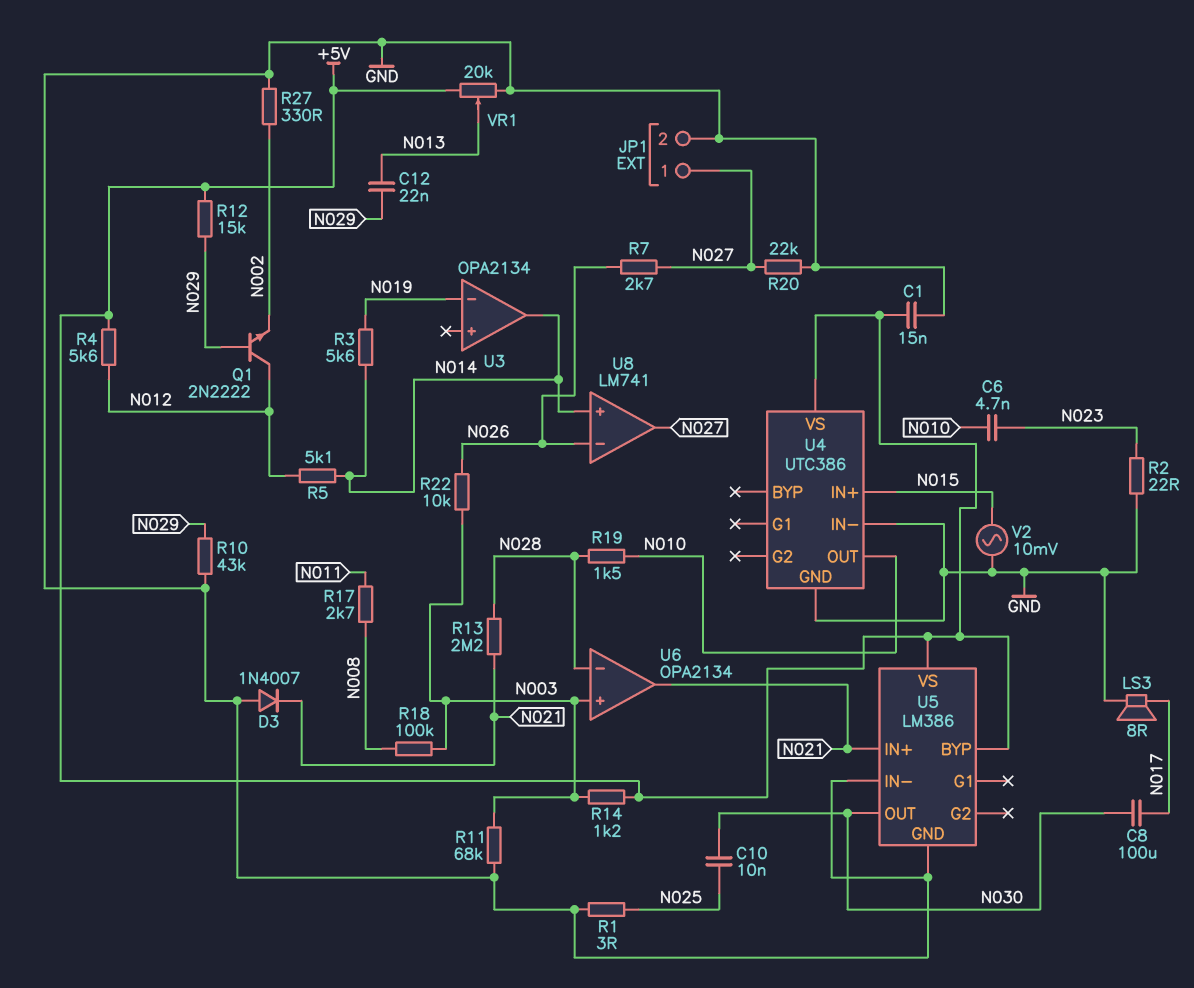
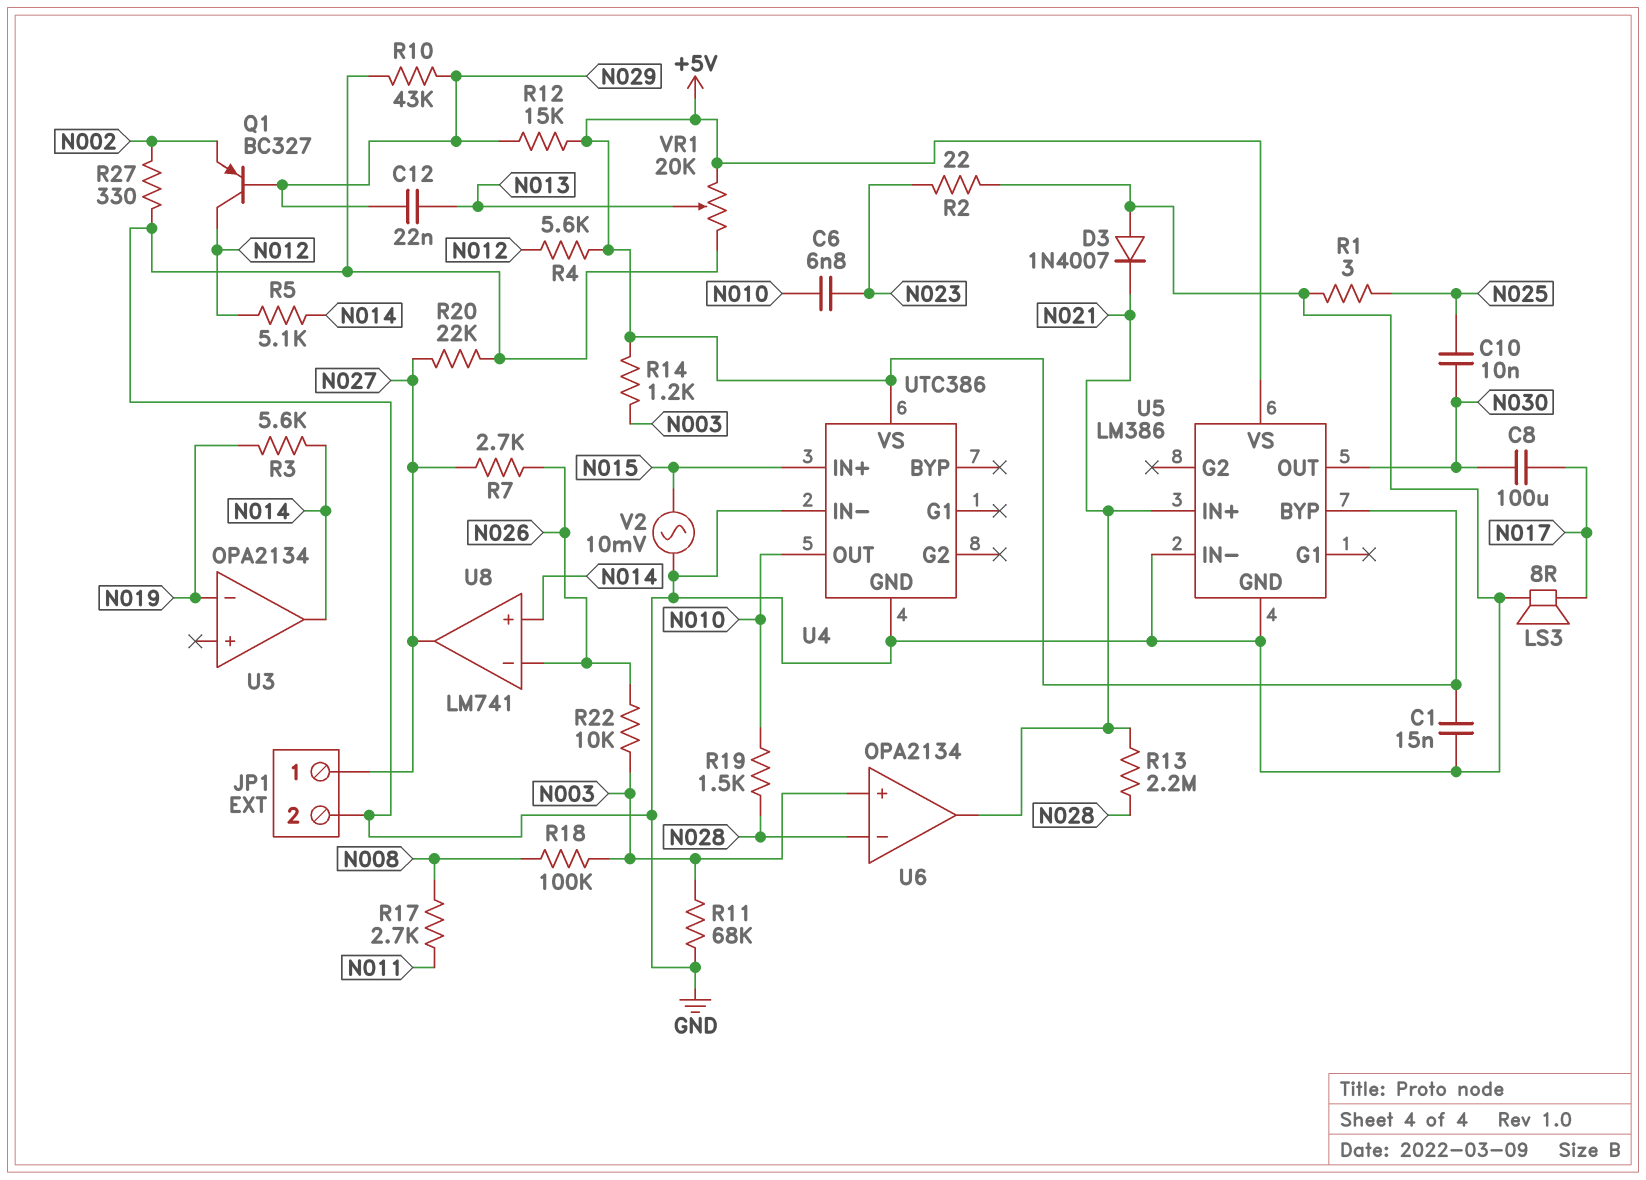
C6: 4.7nF (N010, N023) -> 6.8nF (N010, N023)
Q1: NPN 2N2222 (B N029, C N012, E N002) -> PNP BC327 (B N029, C N012, E N002)

